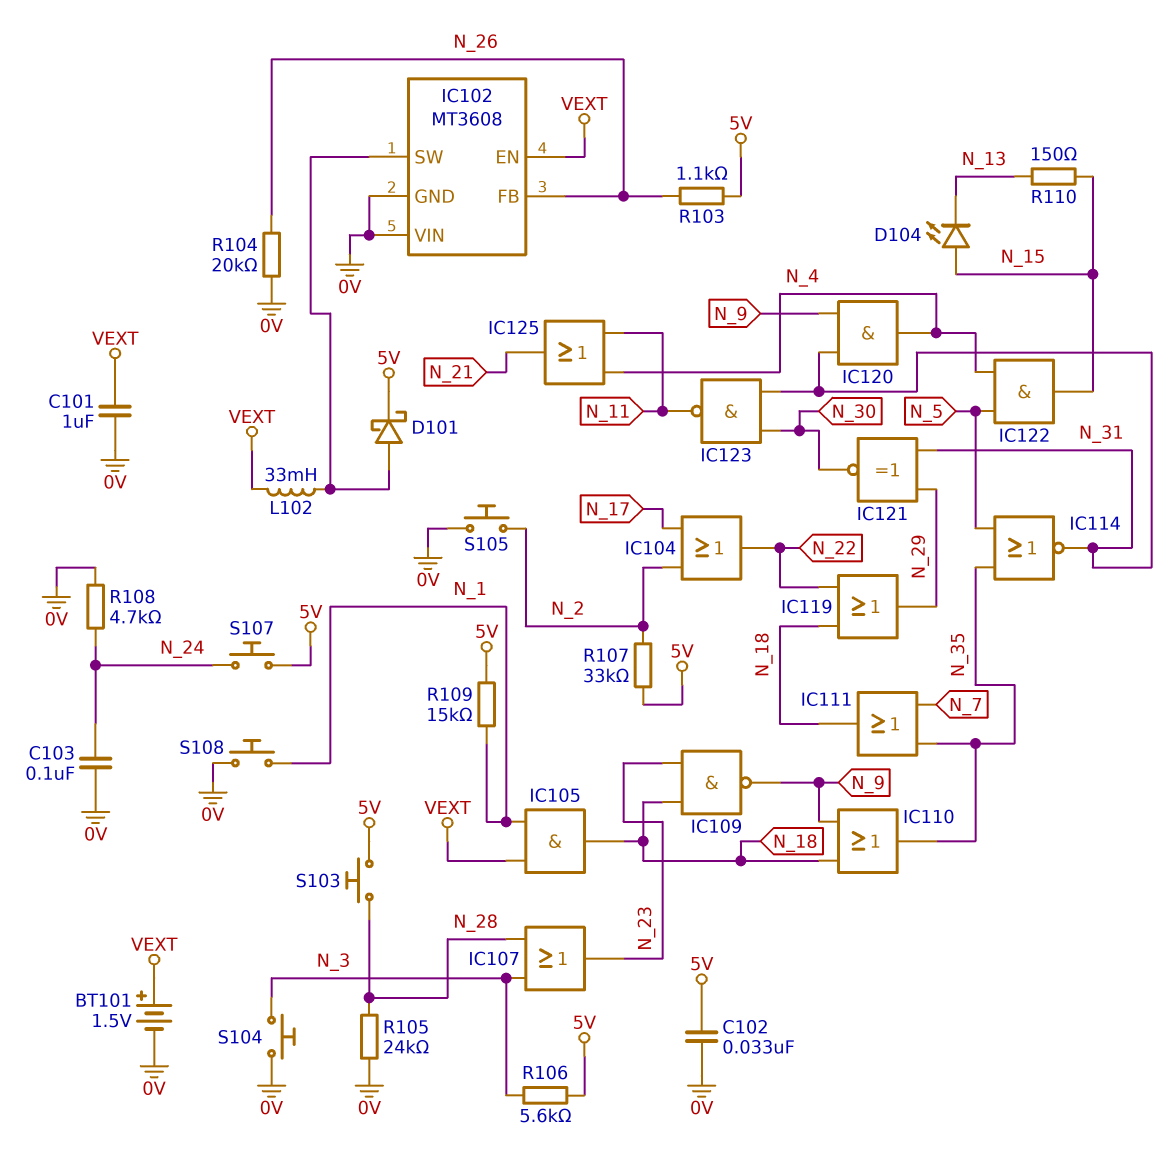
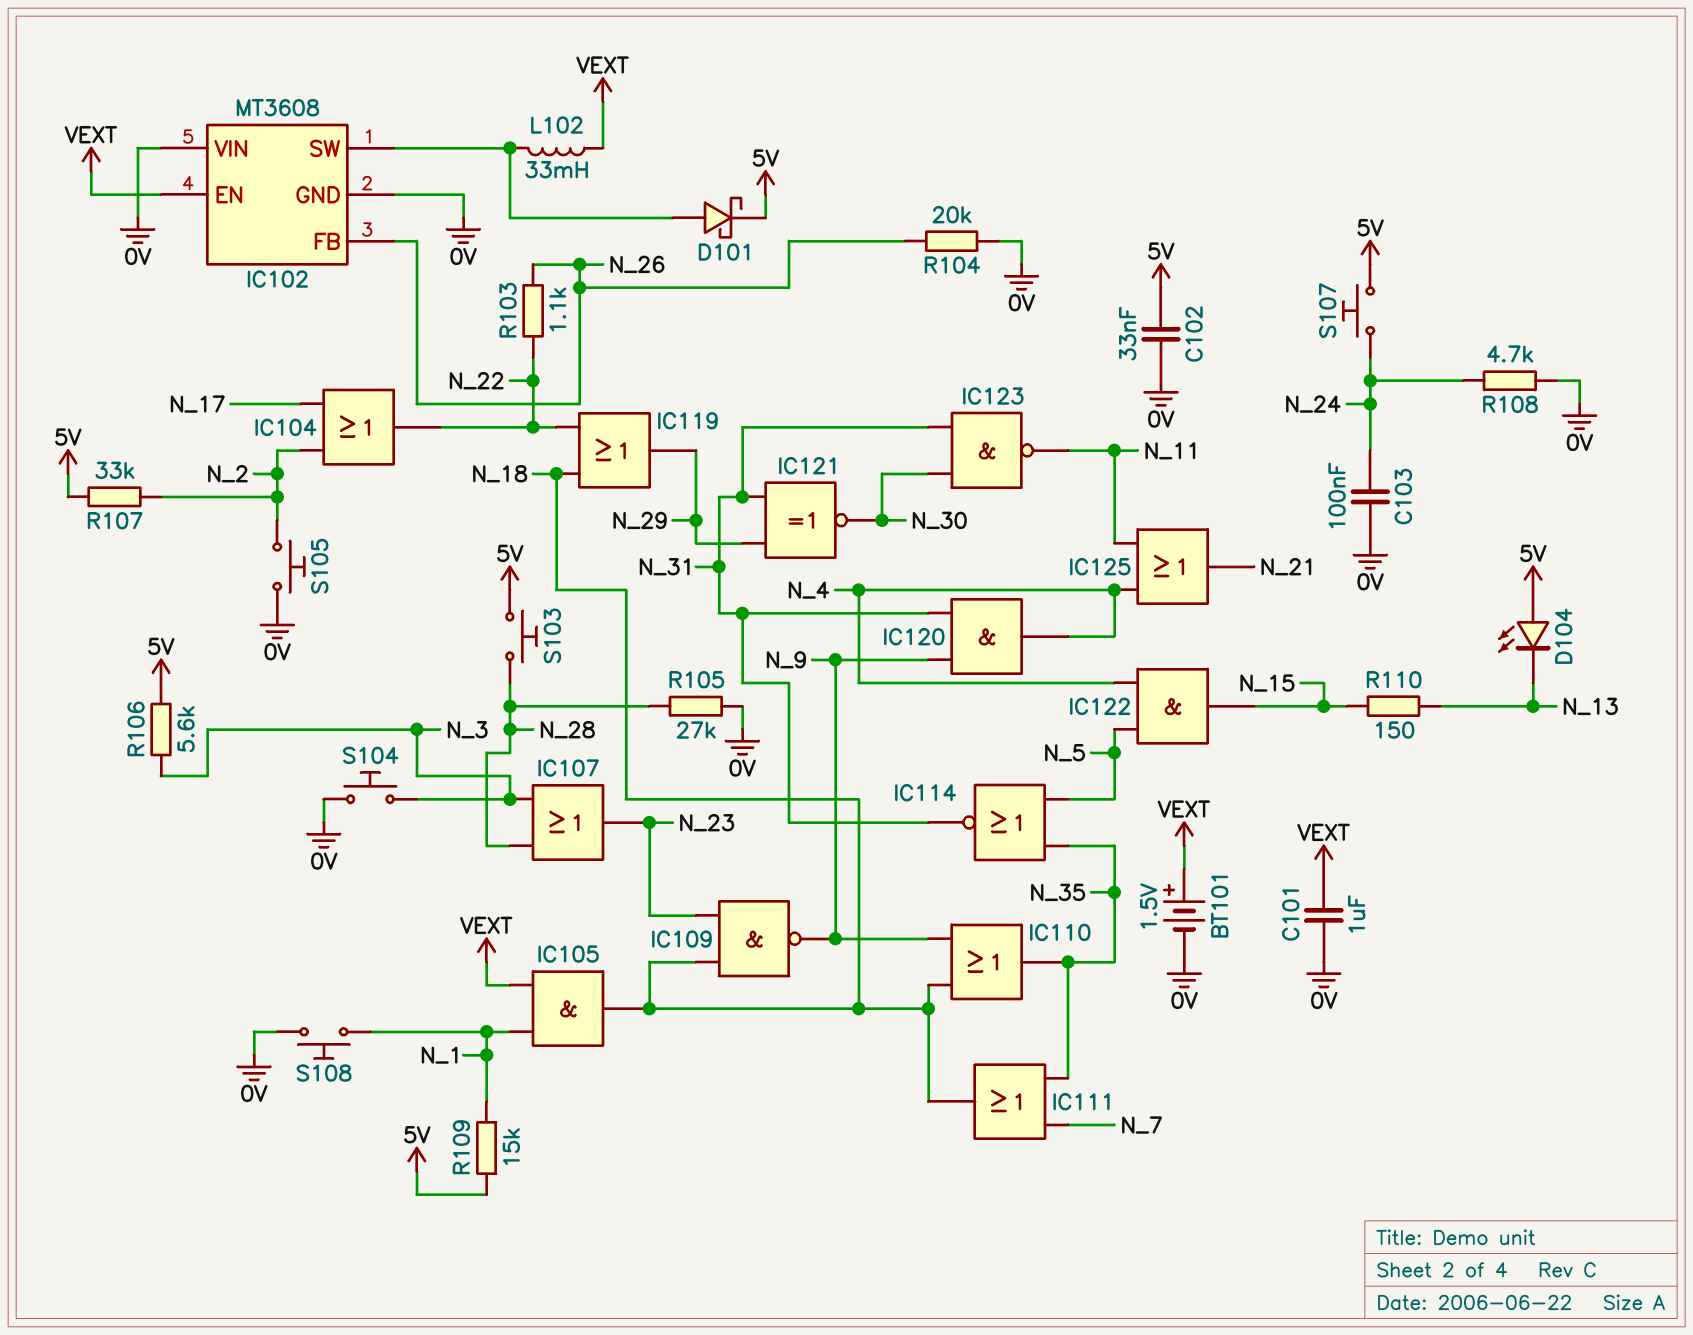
D104: LED (A N_15, K N_13) -> LED (A 5V, K N_13)
R103: 1.1k (5V, N_26) -> 1.1k (N_22, N_26)
R105: 24k (0V, N_28) -> 27k (0V, N_28)

